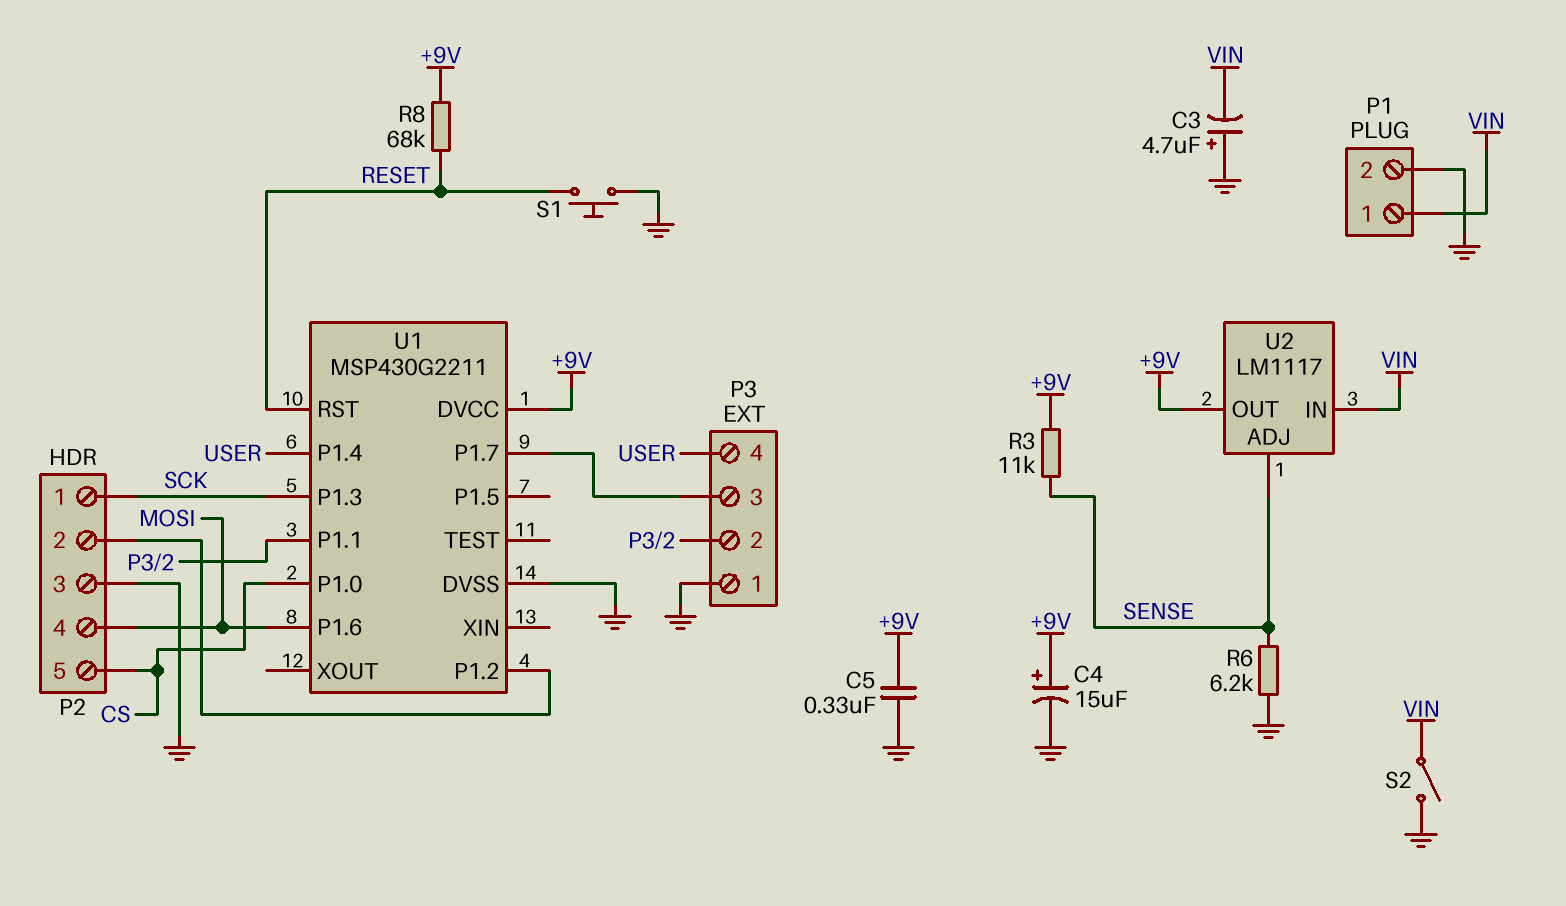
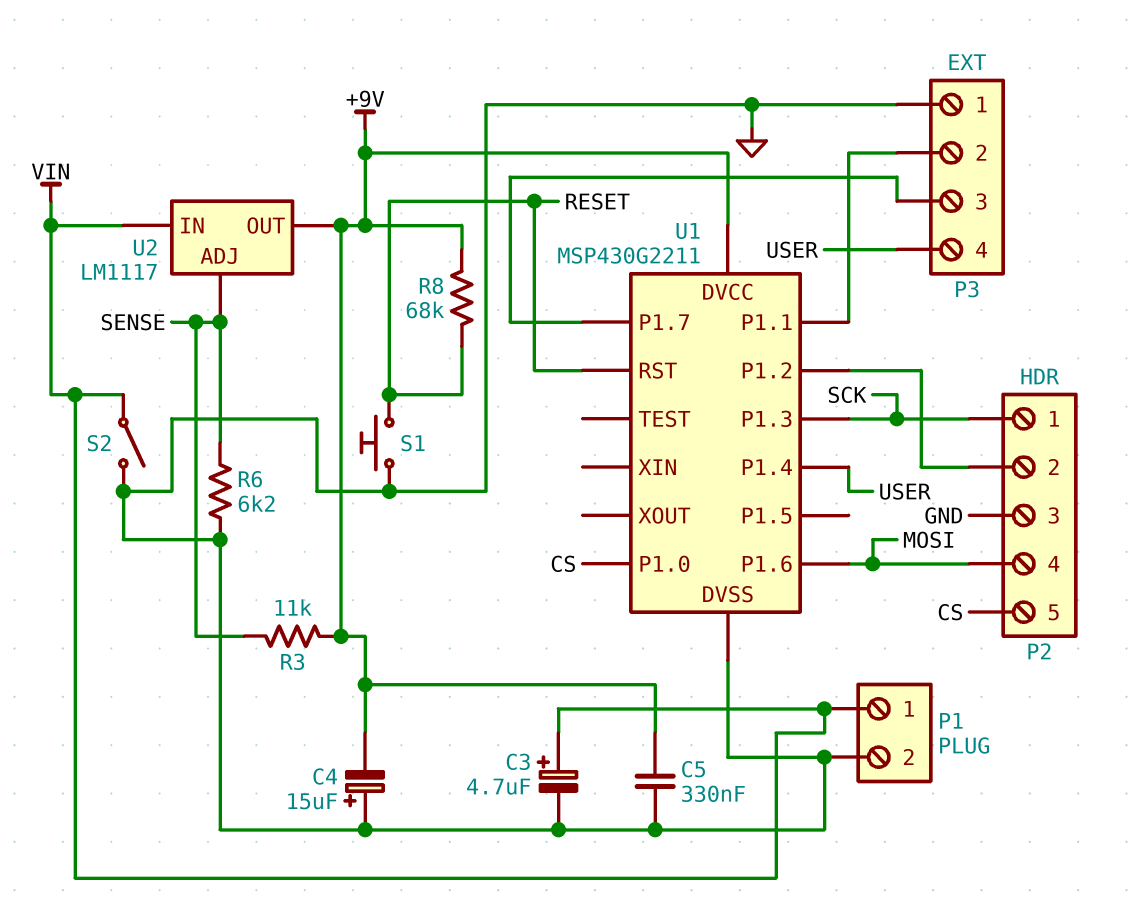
C3: 4.7uF (plus GND, minus VIN) -> 4.7uF (plus VIN, minus GND)
C4: 15uF (plus +9V, minus GND) -> 15uF (plus GND, minus +9V)

